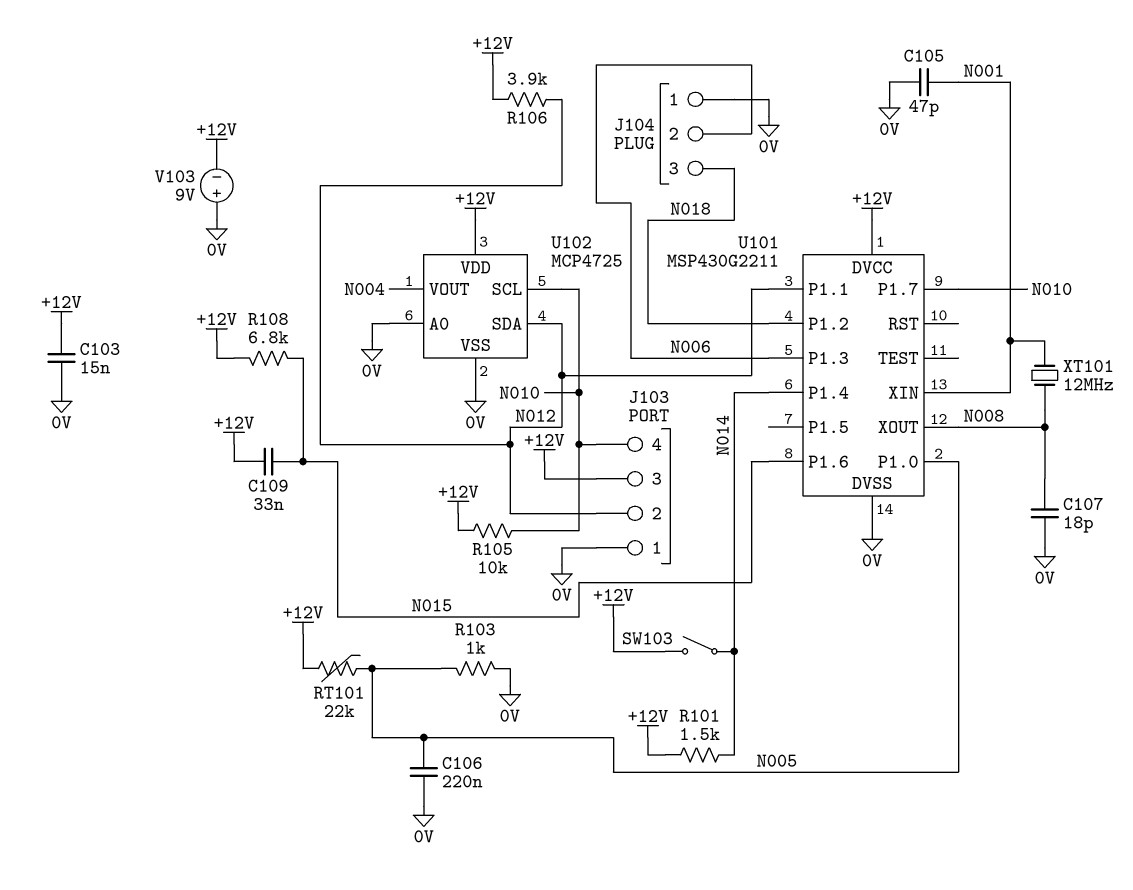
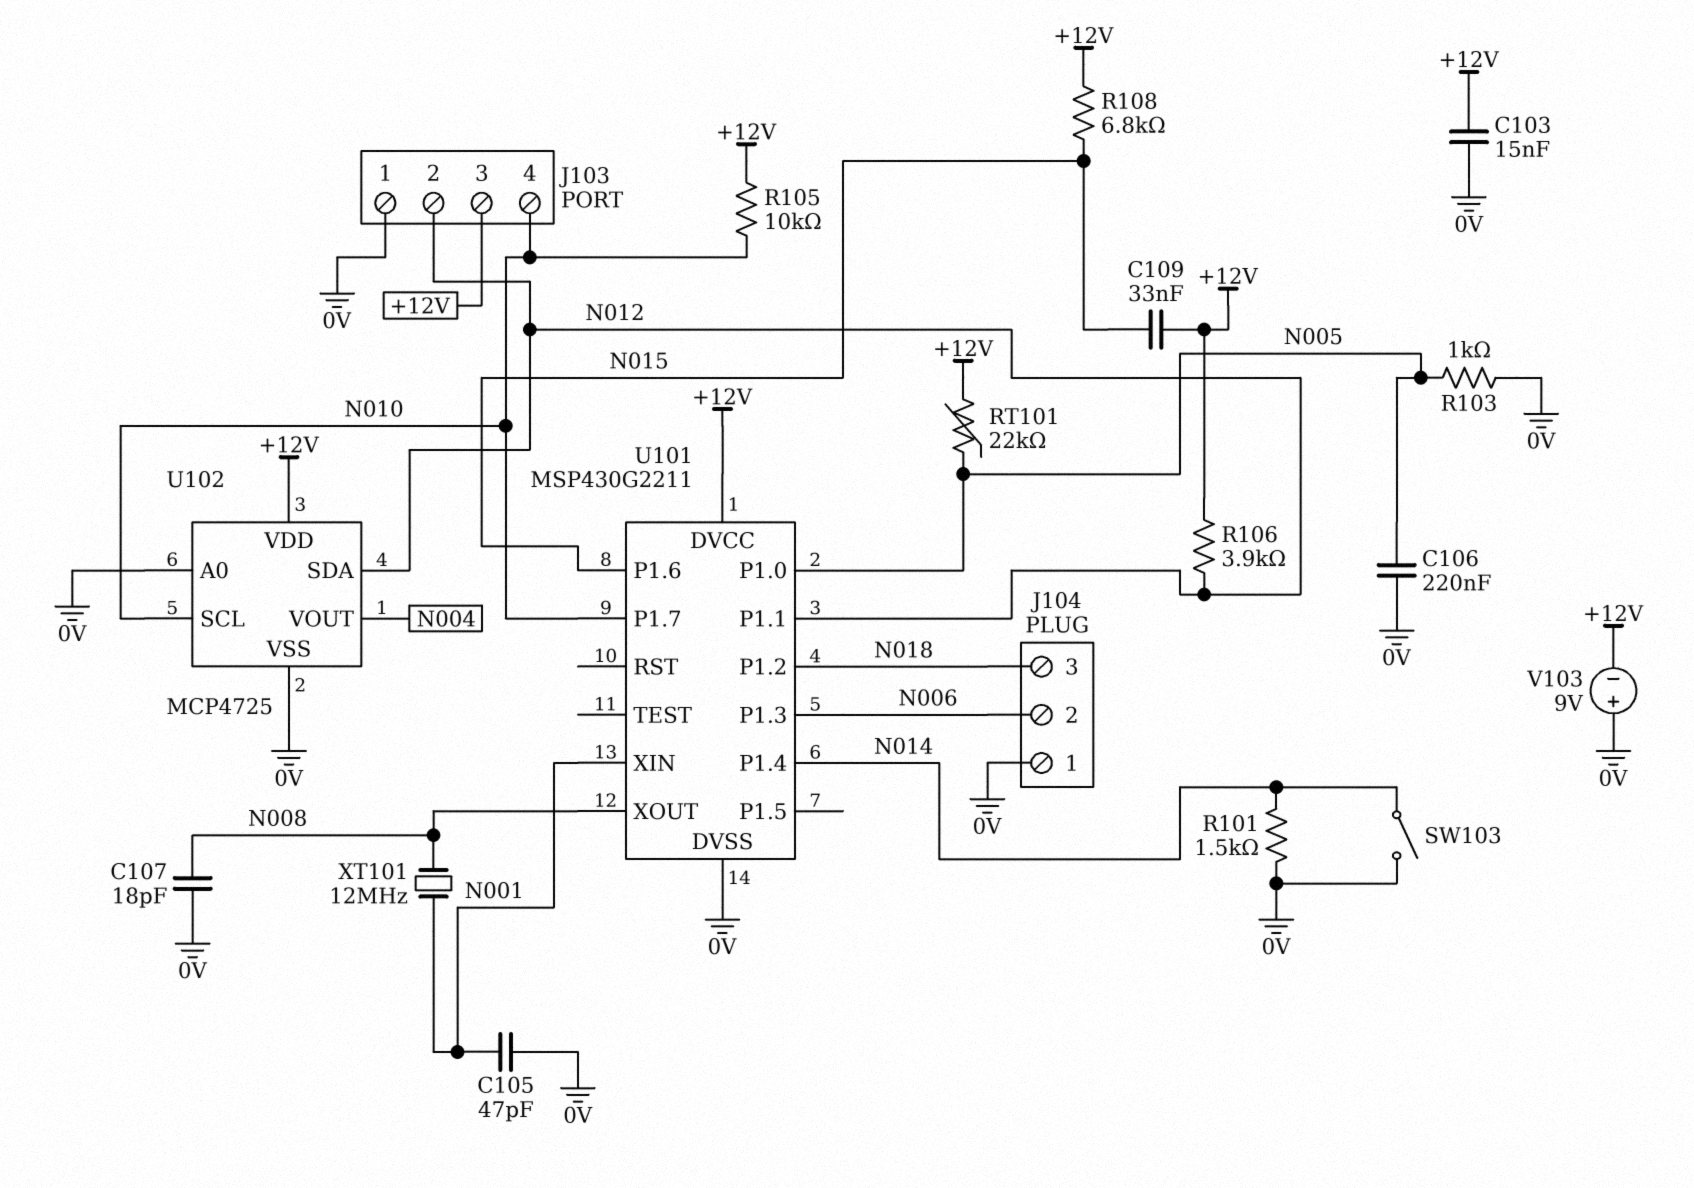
R101: 1.5k (+12V, N014) -> 1.5k (0V, N014)
SW103: switch (+12V, N014) -> switch (0V, N014)

